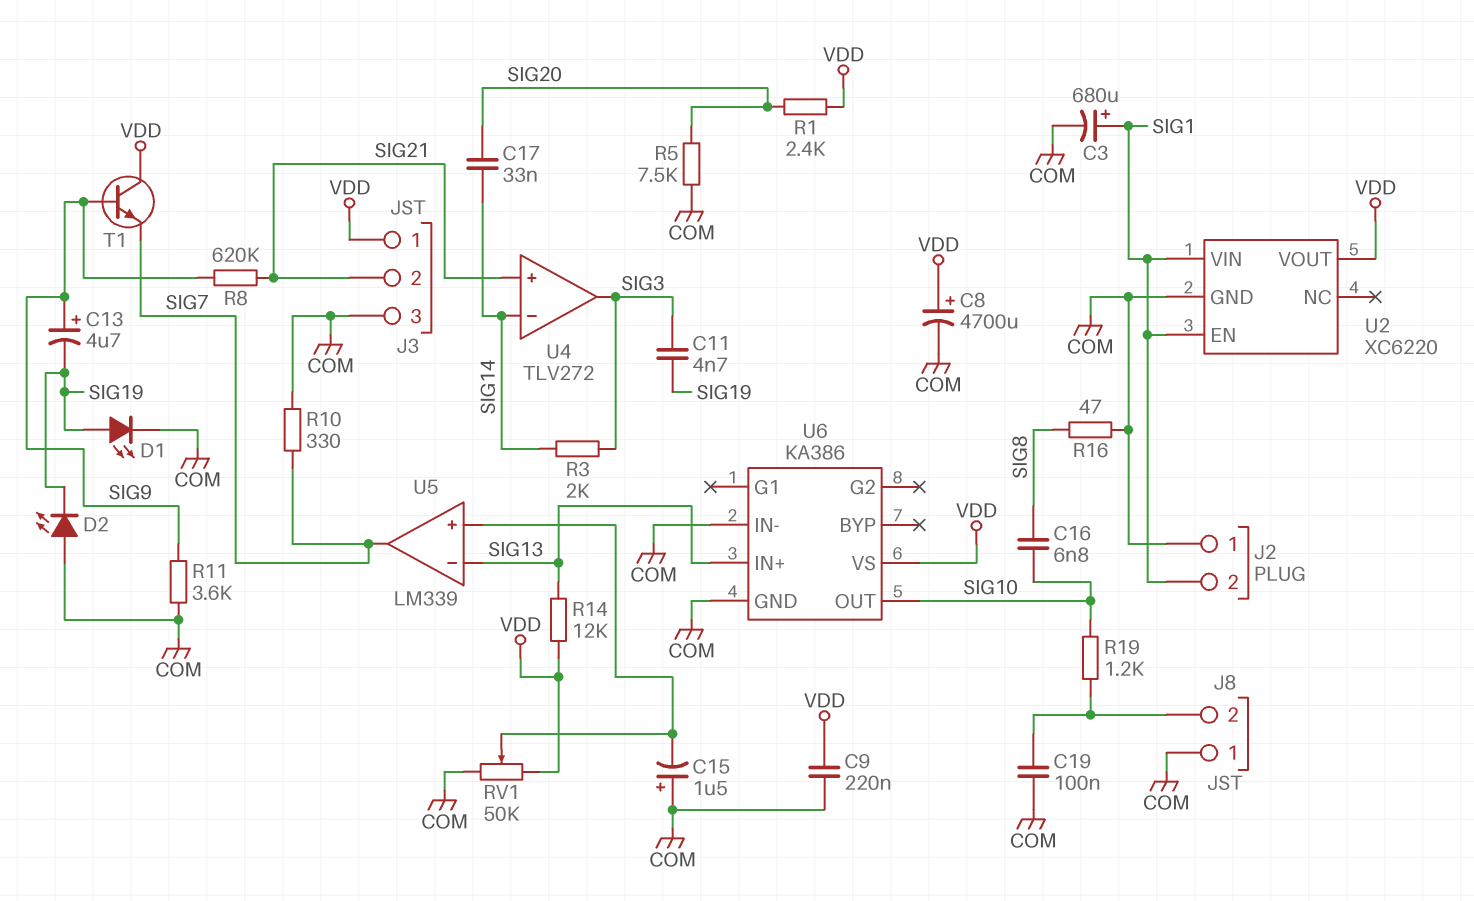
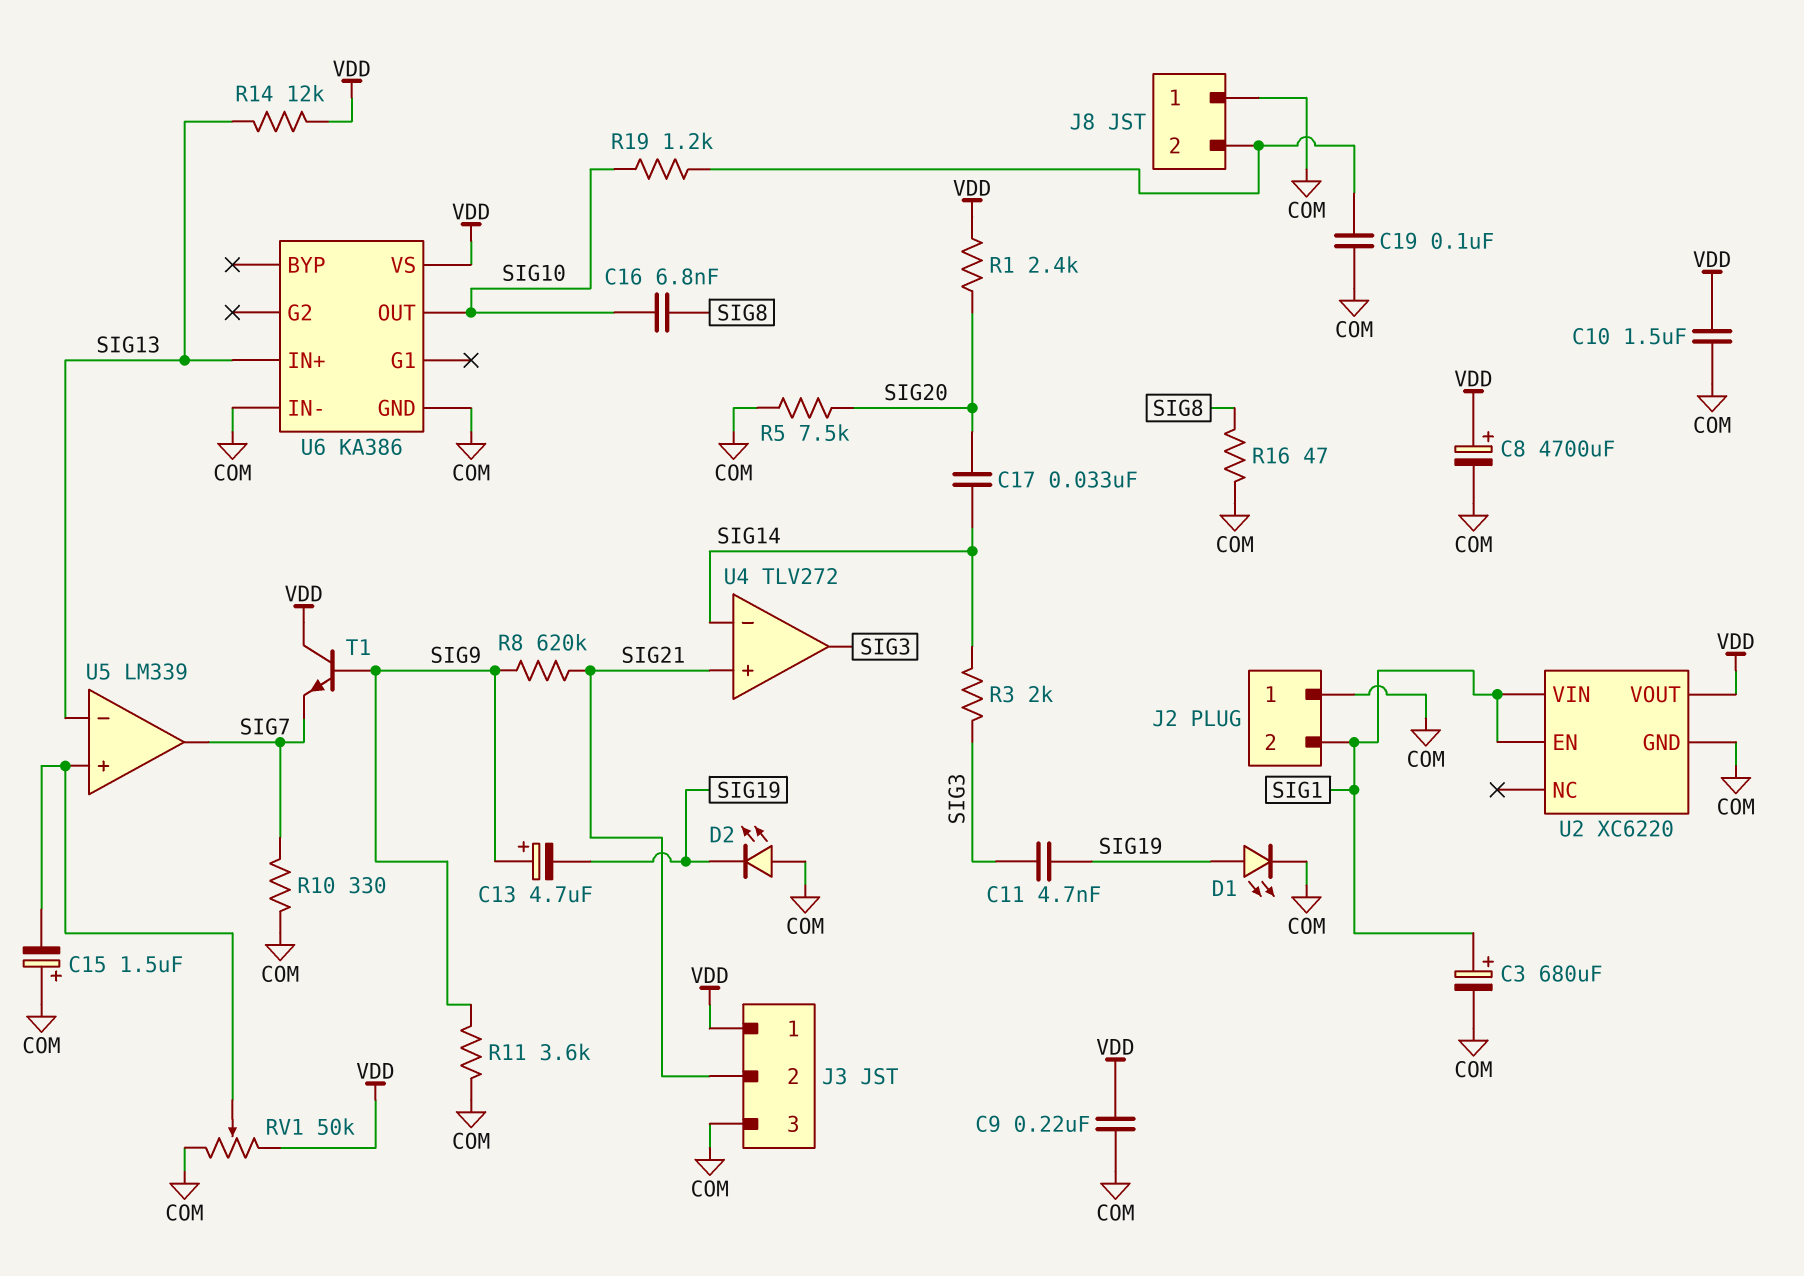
C10: none -> 1.5uF (COM, VDD)

